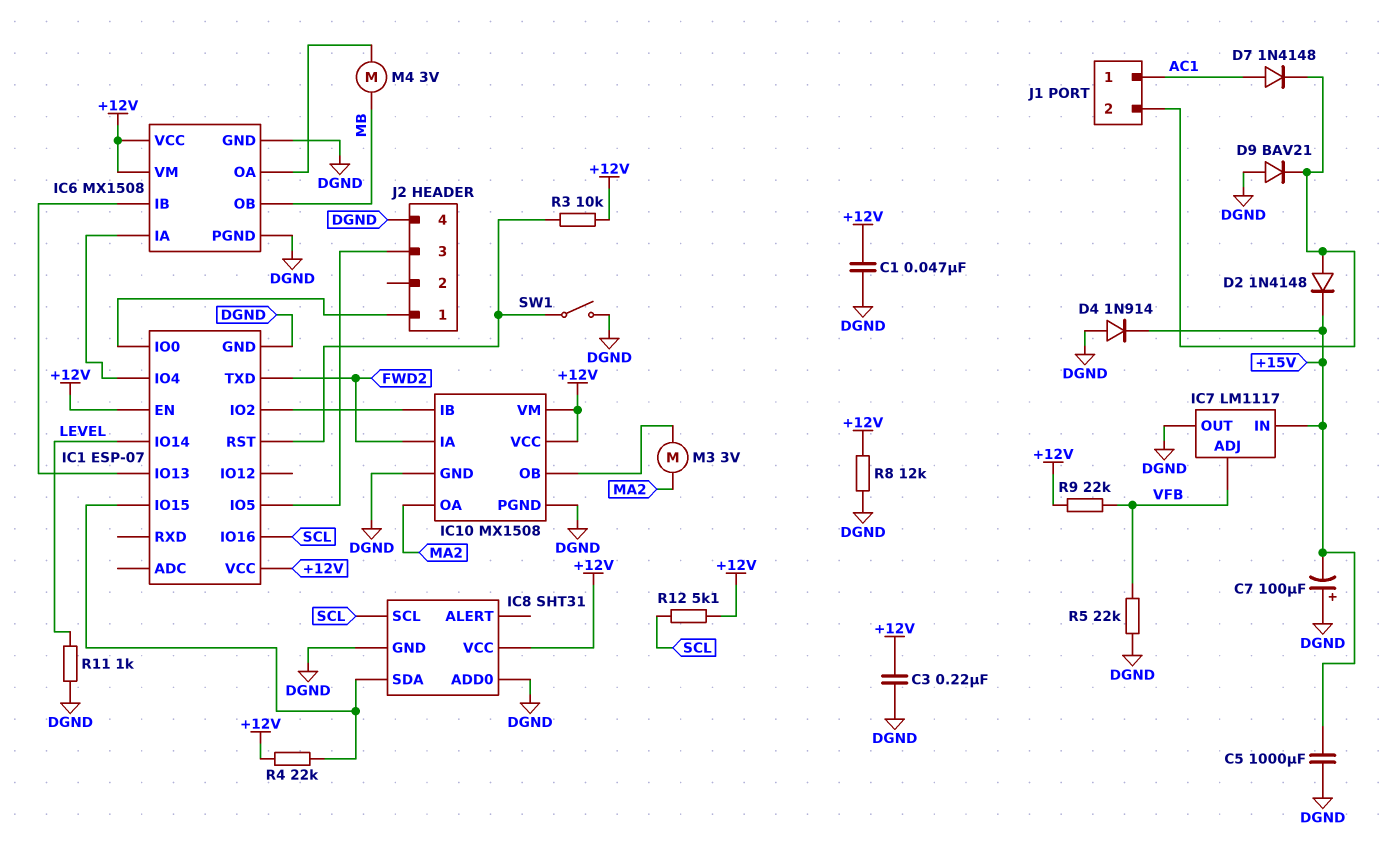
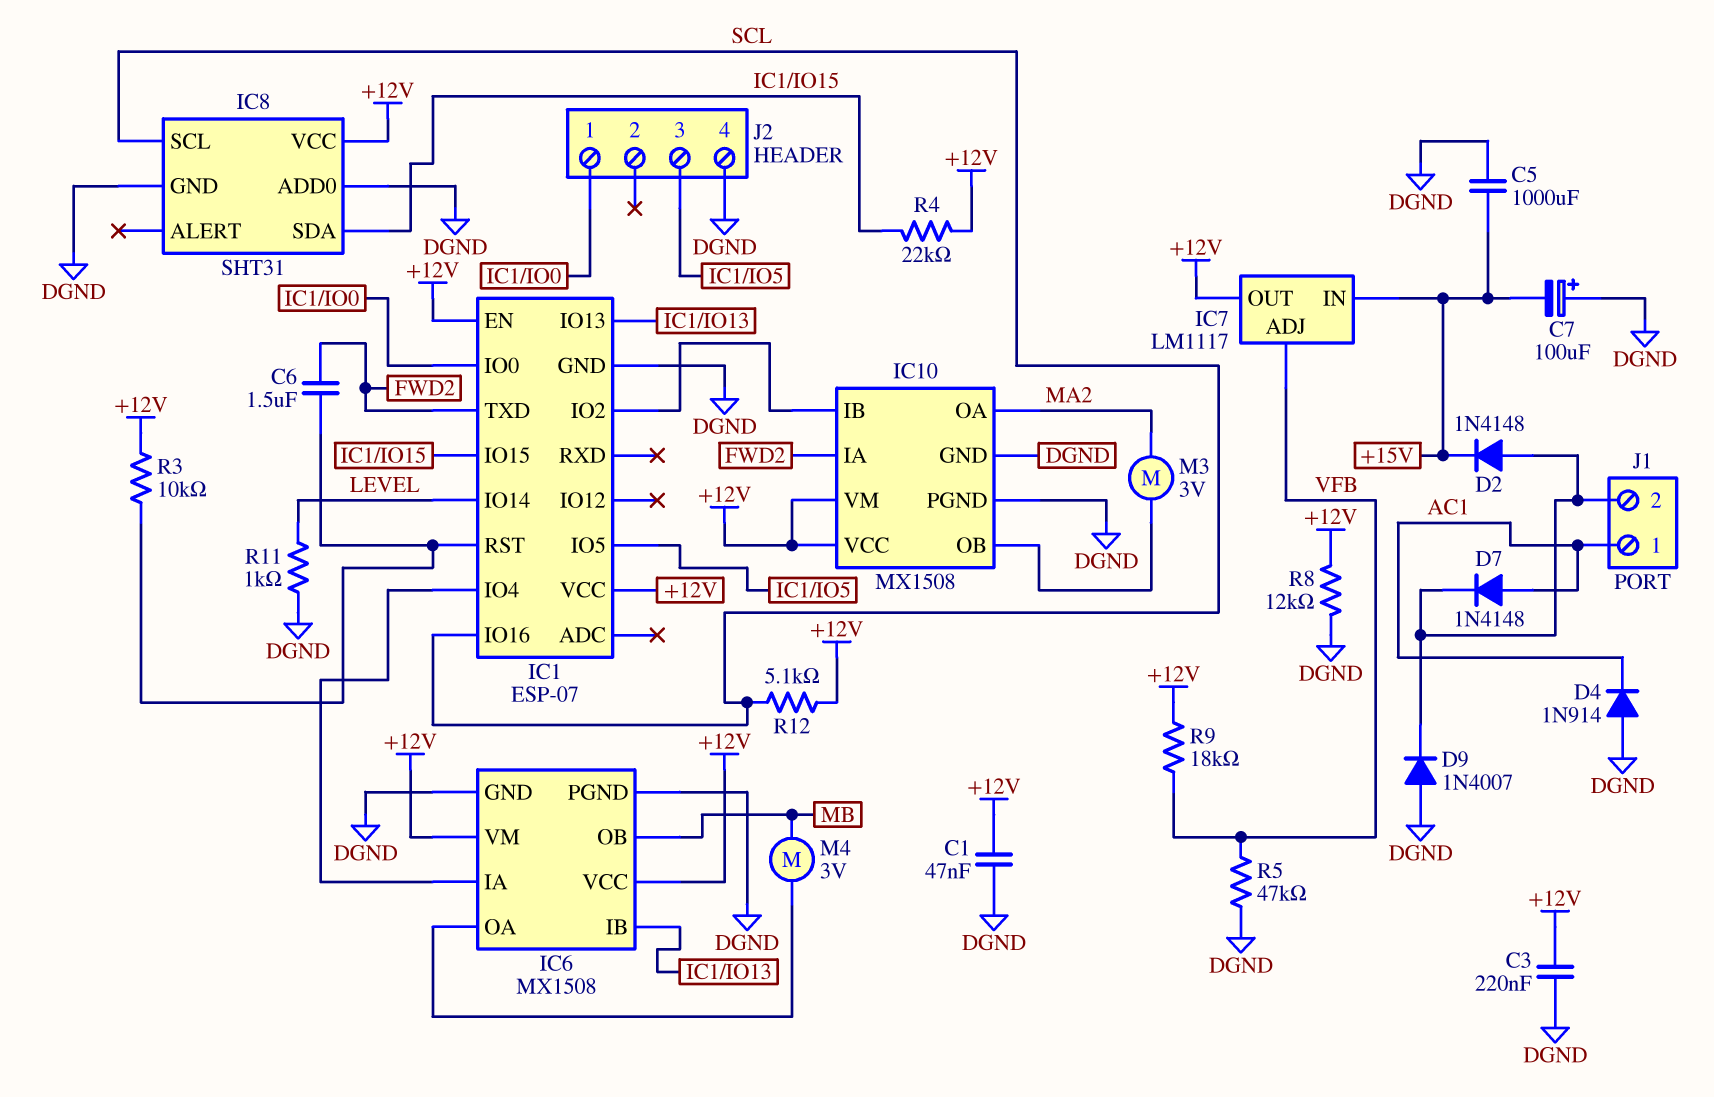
C6: none -> 1.5uF (FWD2, IC1/RST)
D4: diode 1N914 (A DGND, K +15V) -> diode 1N914 (A DGND, K AC1)
D9: diode BAV21 (A DGND, K J1/2) -> diode 1N4007 (A DGND, K J1/2)
IC7 pin OUT: DGND -> +12V
R5: 22k (DGND, VFB) -> 47k (DGND, VFB)
R9: 22k (+12V, VFB) -> 18k (+12V, VFB)
SW1: switch (DGND, IC1/RST) -> none

